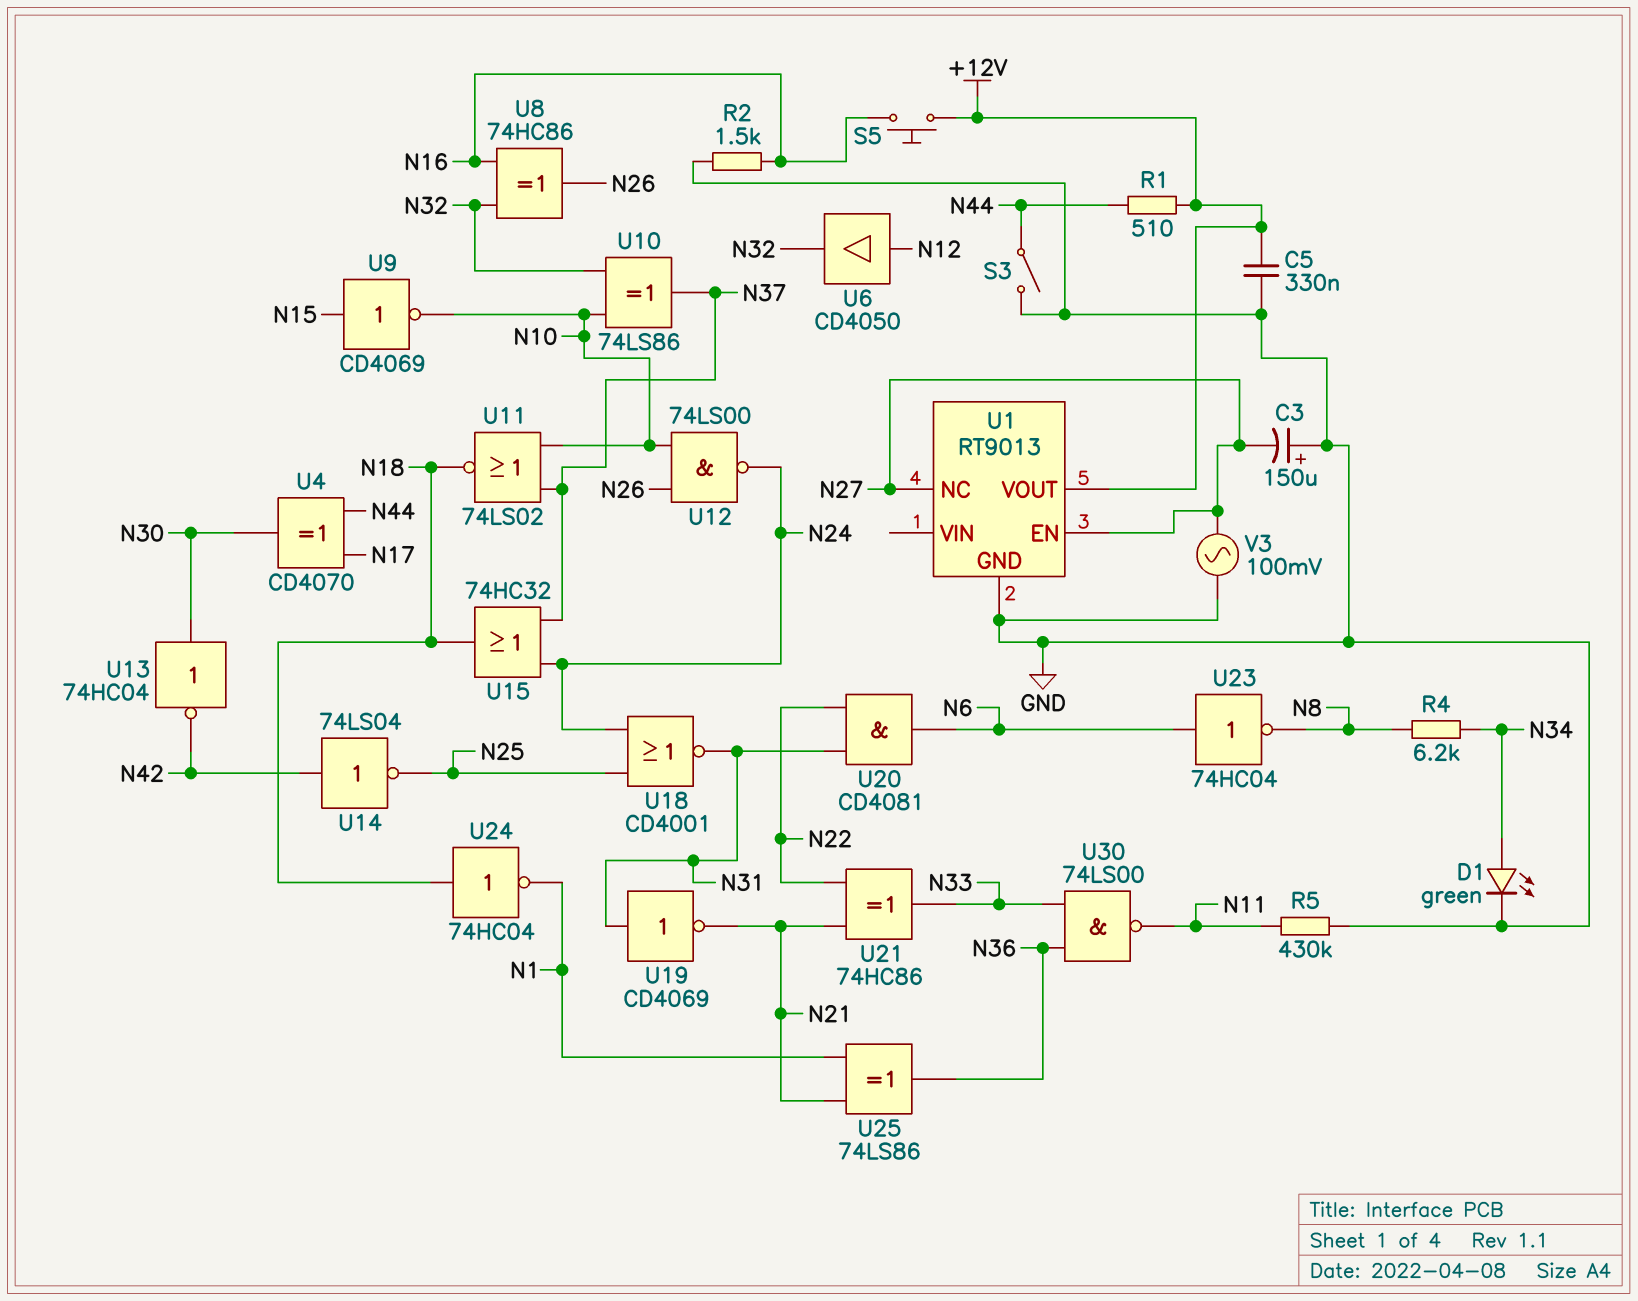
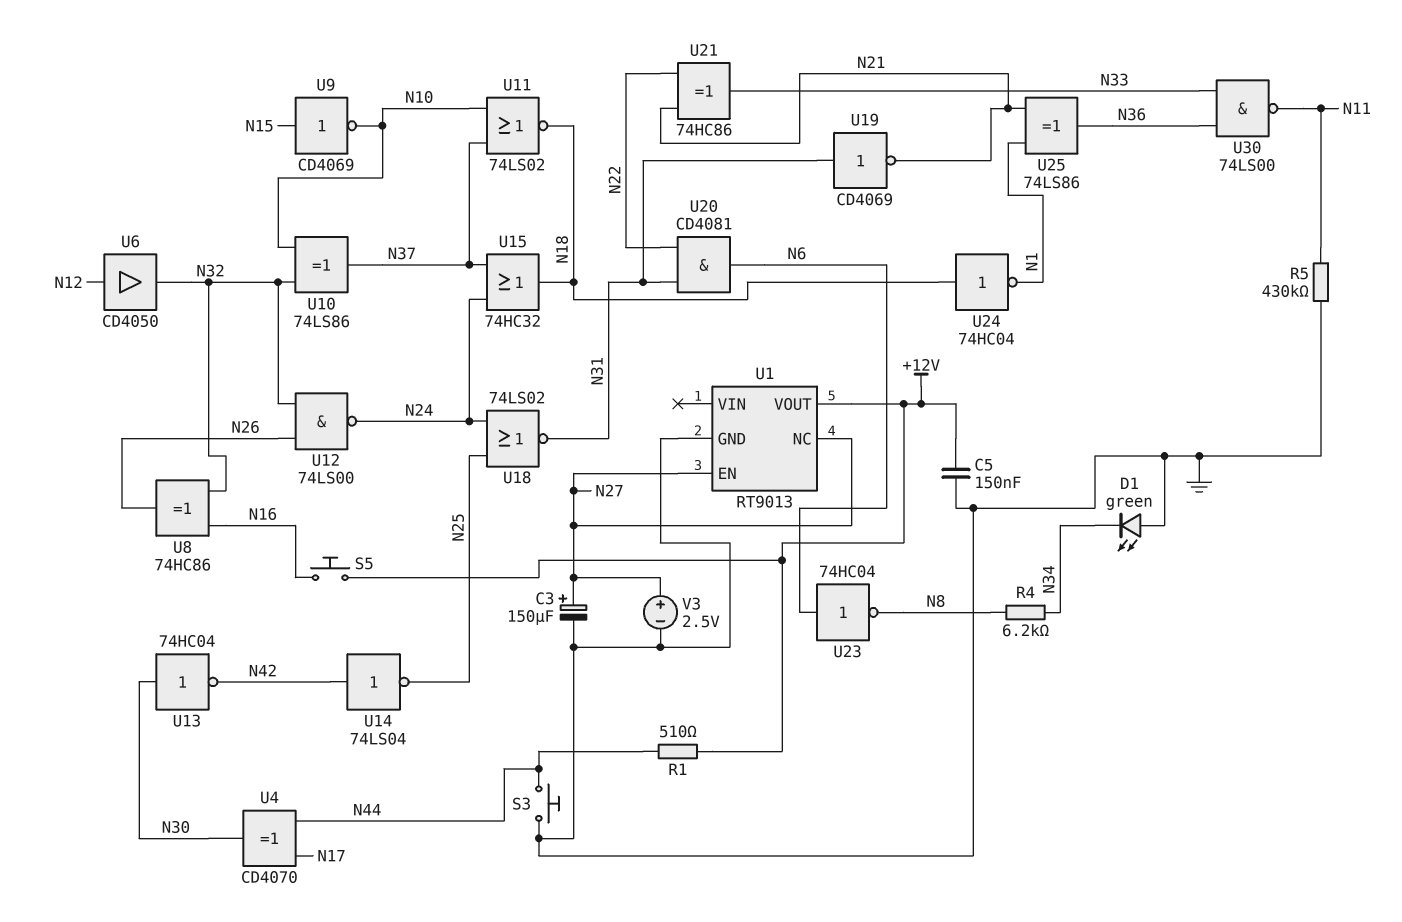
C3: 150uF (plus GND, minus N27) -> 150uF (plus N27, minus GND)
C5: 330nF (+12V, GND) -> 150nF (+12V, GND)
D1: LED green (A N34, K GND) -> LED green (A GND, K N34)
R2: 1.5k (GND, N16) -> none
S3: switch (GND, N44) -> button (GND, N44)
U12: NAND 74LS00 (in N10, in N26, out N24) -> NAND 74LS00 (in N26, in N32, out N24)
U18: NOR CD4001 (in N24, in N25, out N31) -> NOR 74LS02 (in N24, in N25, out N31)
V3: AC 100mV (GND, N27) -> 2.5V (plus N27, minus GND)

